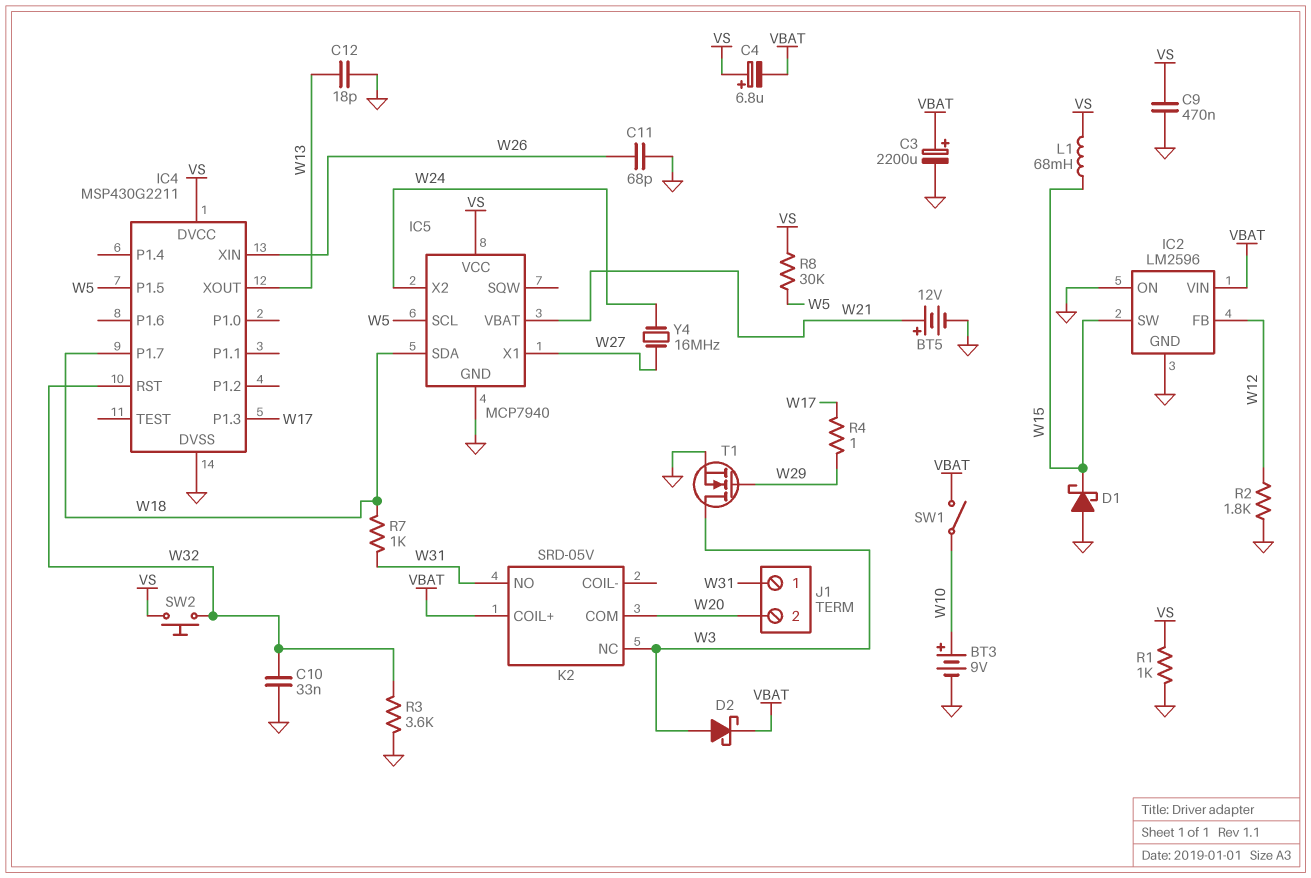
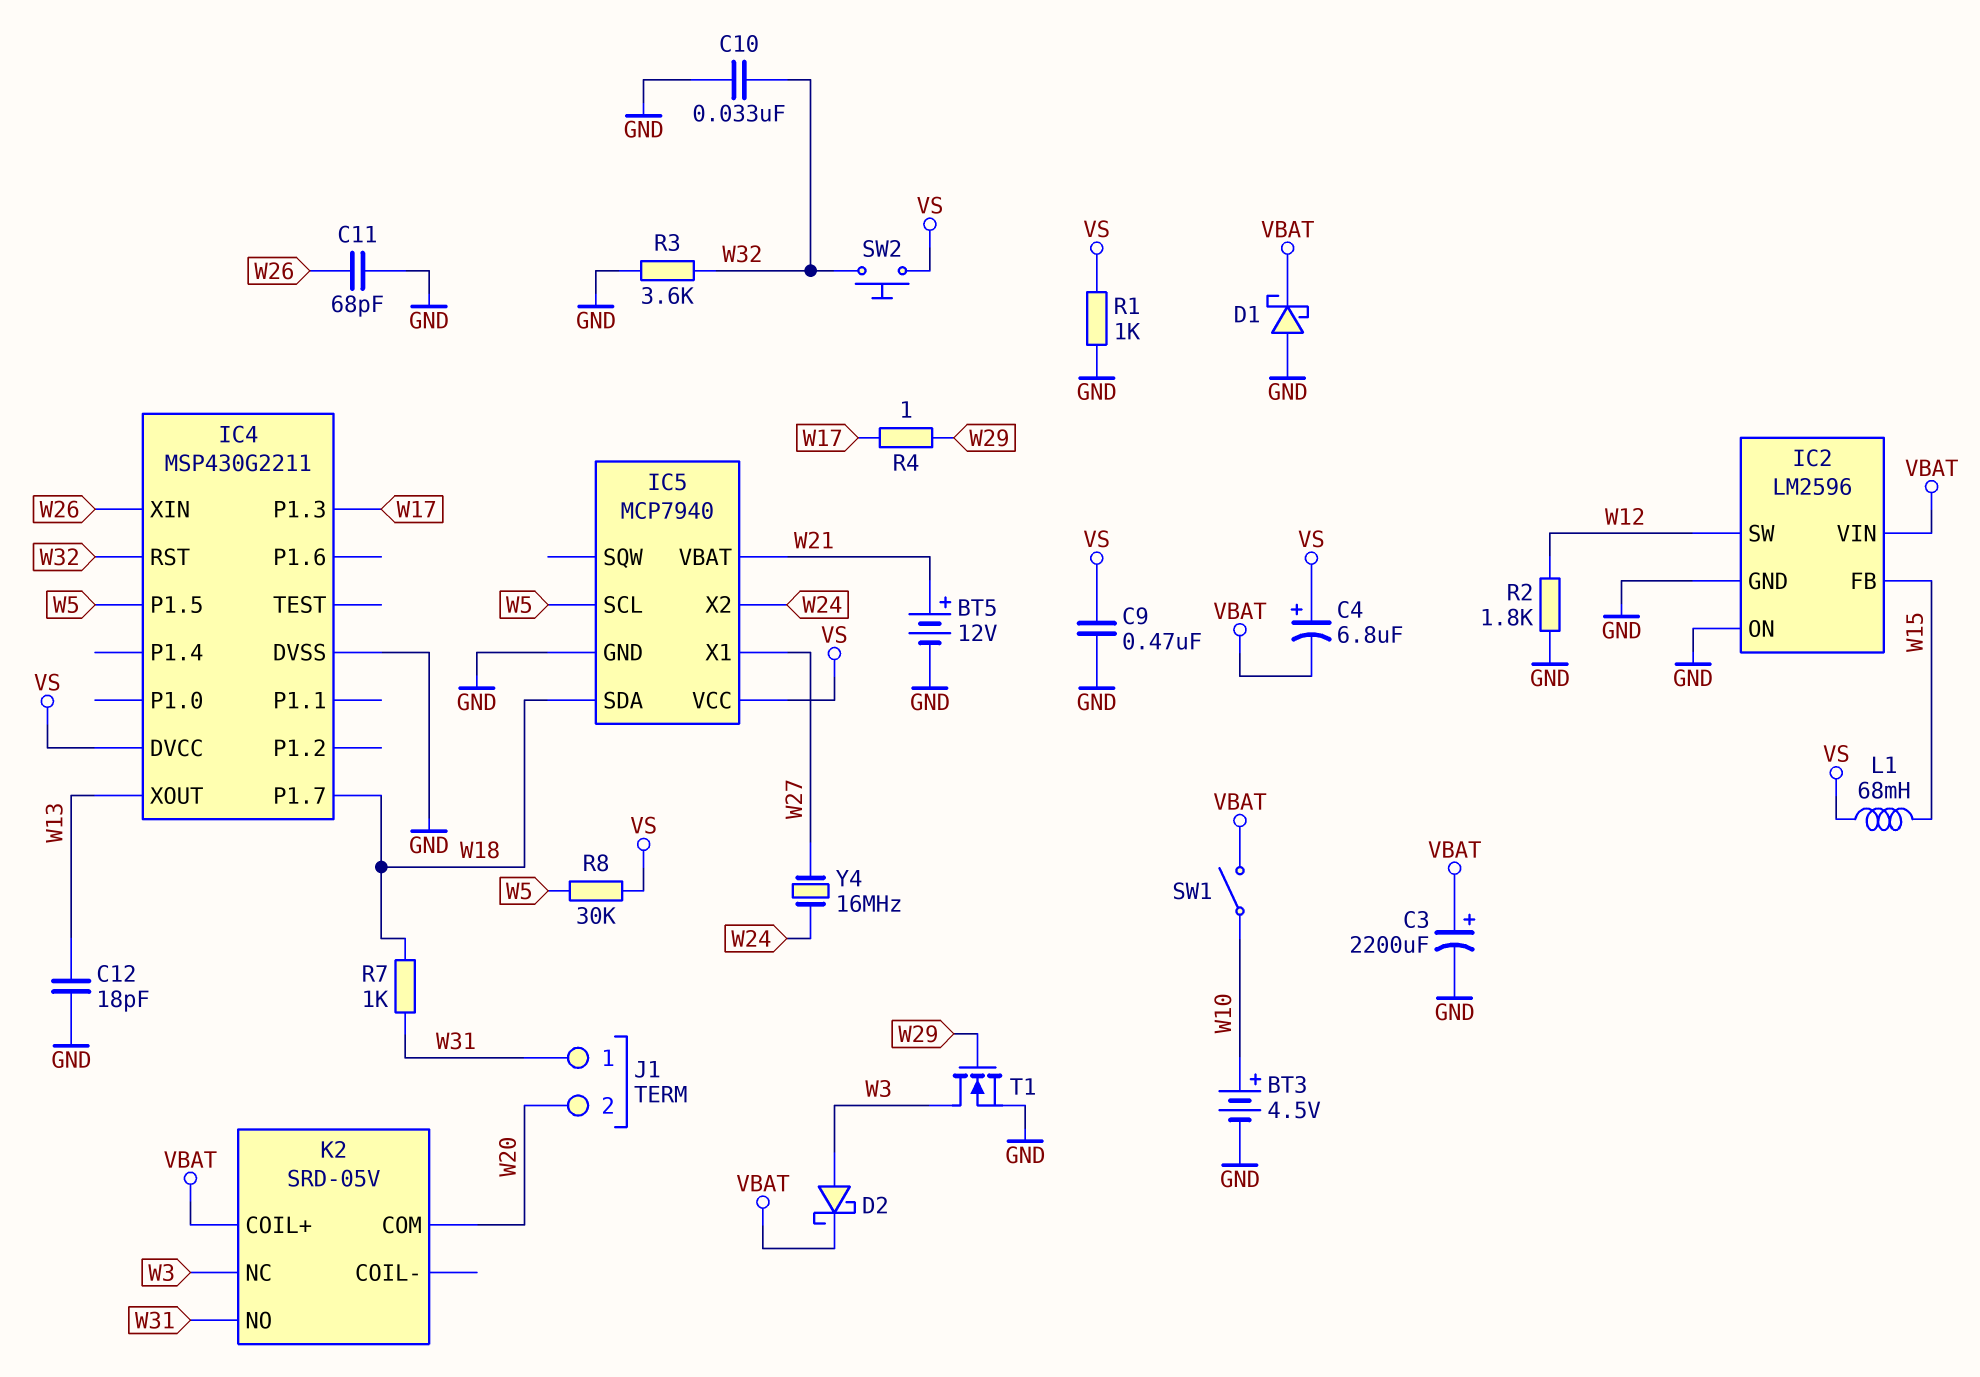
BT3: 9V (plus W10, minus GND) -> 4.5V (plus W10, minus GND)
D1: schottky (A GND, K W15) -> schottky (A GND, K VBAT)
IC2 pin FB: W12 -> W15
IC2 pin SW: W15 -> W12

